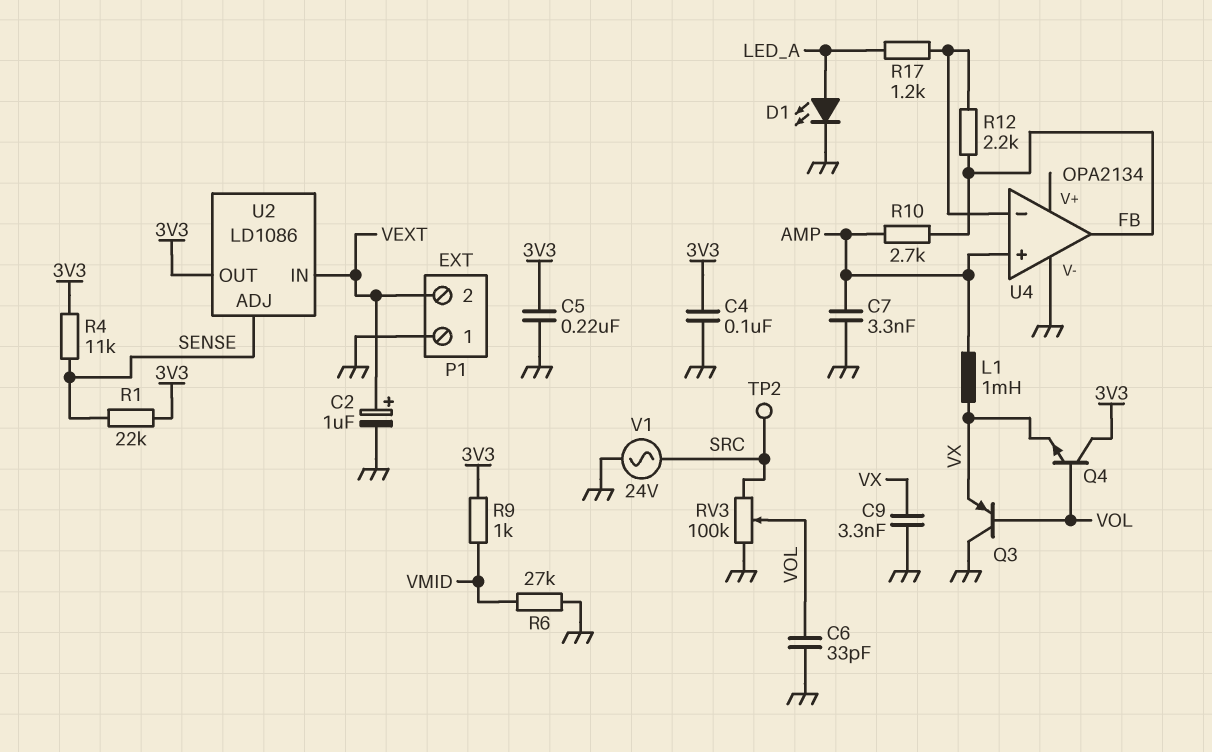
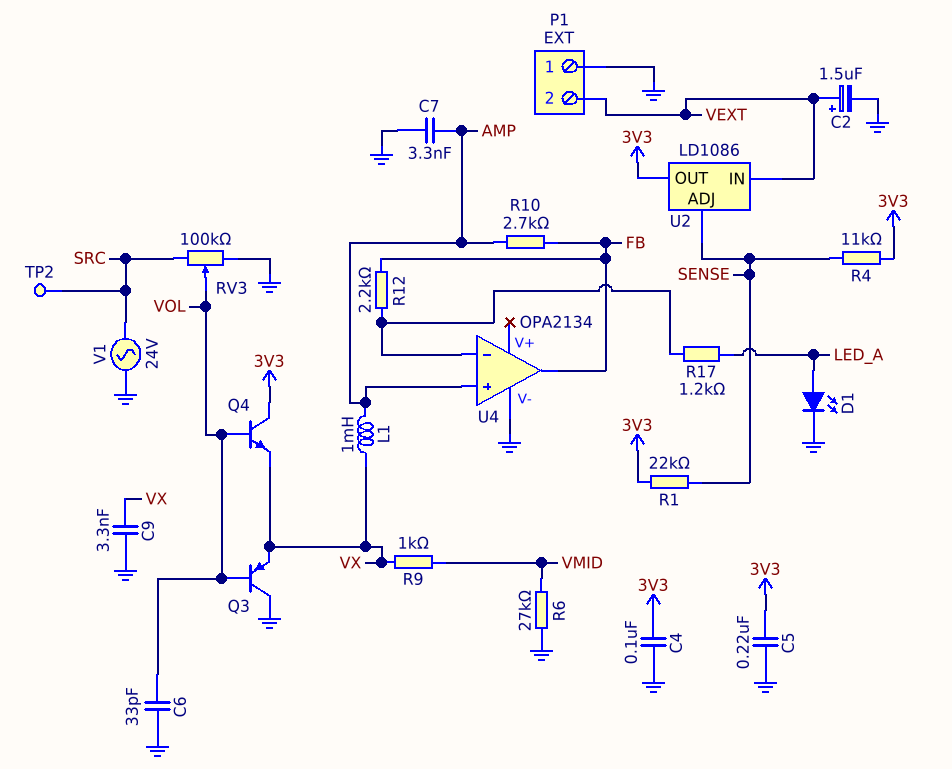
C2: 1uF (plus VEXT, minus GND) -> 1.5uF (plus VEXT, minus GND)
R9: 1k (3V3, VMID) -> 1k (VMID, VX)

